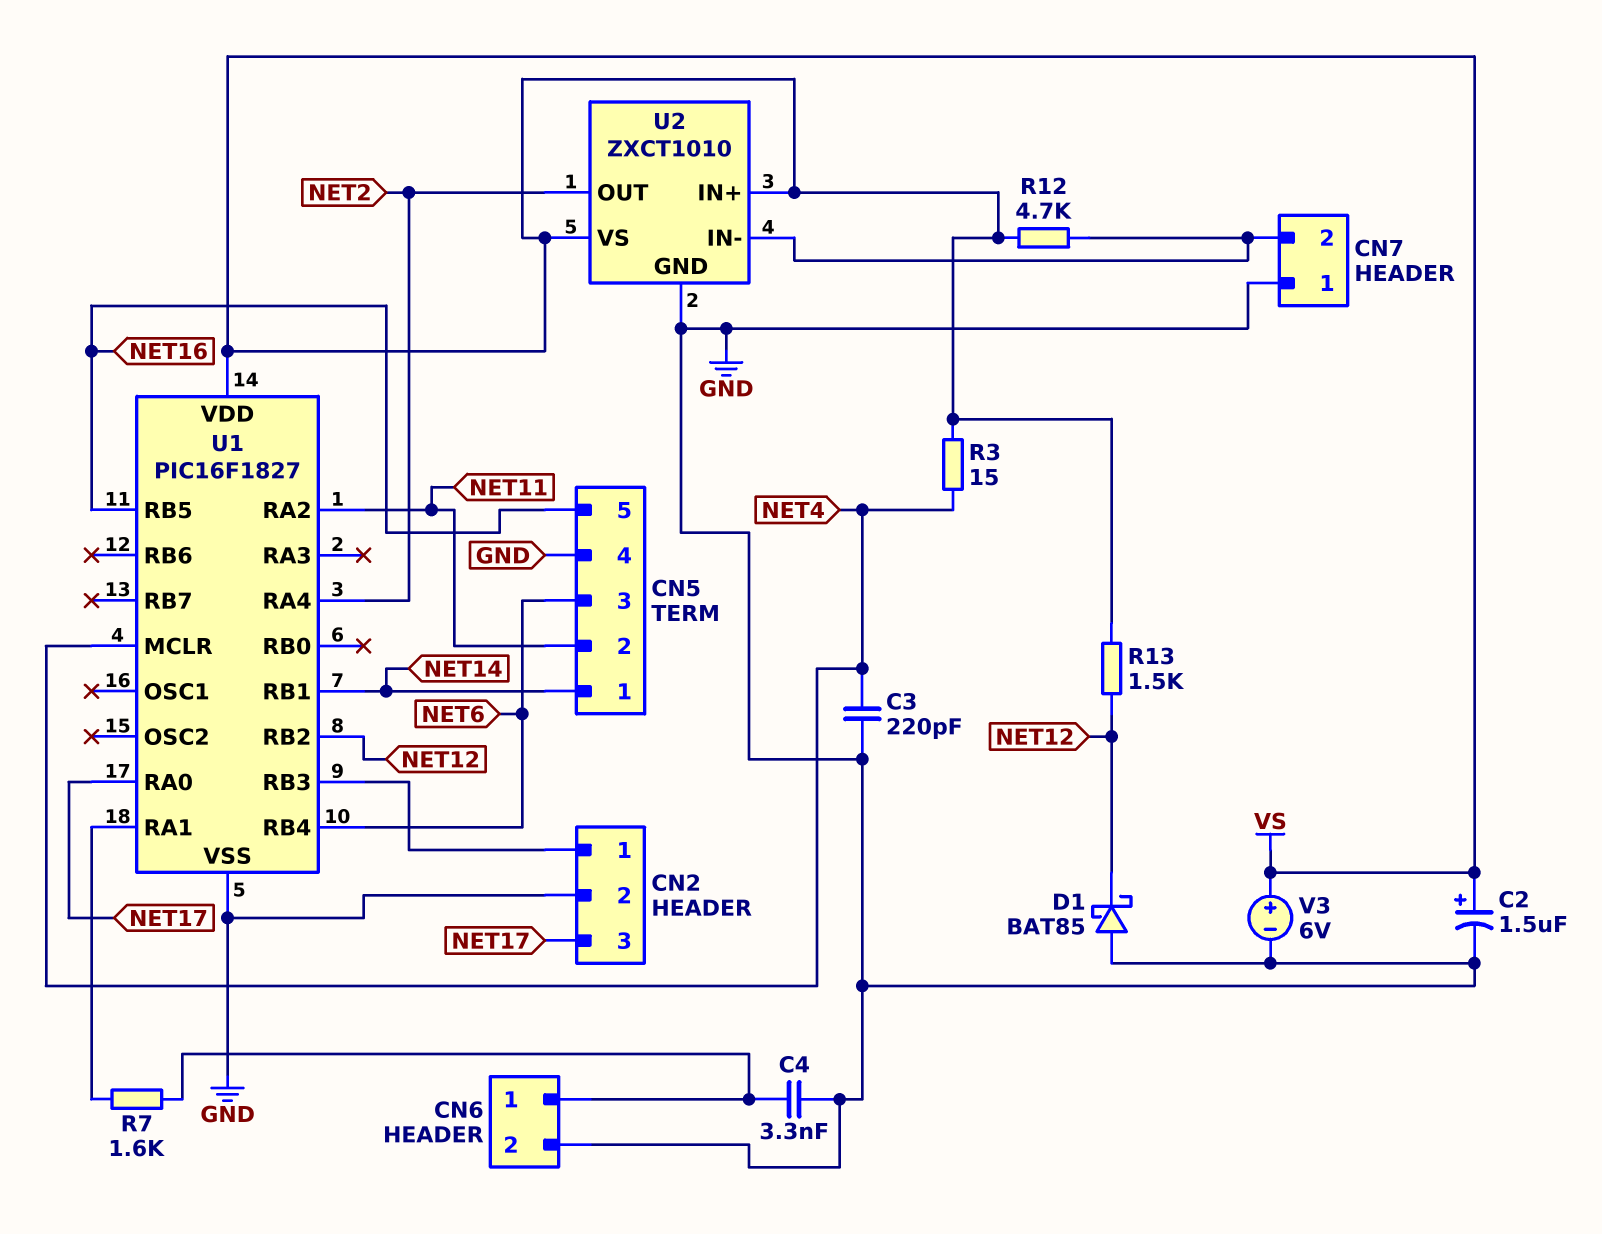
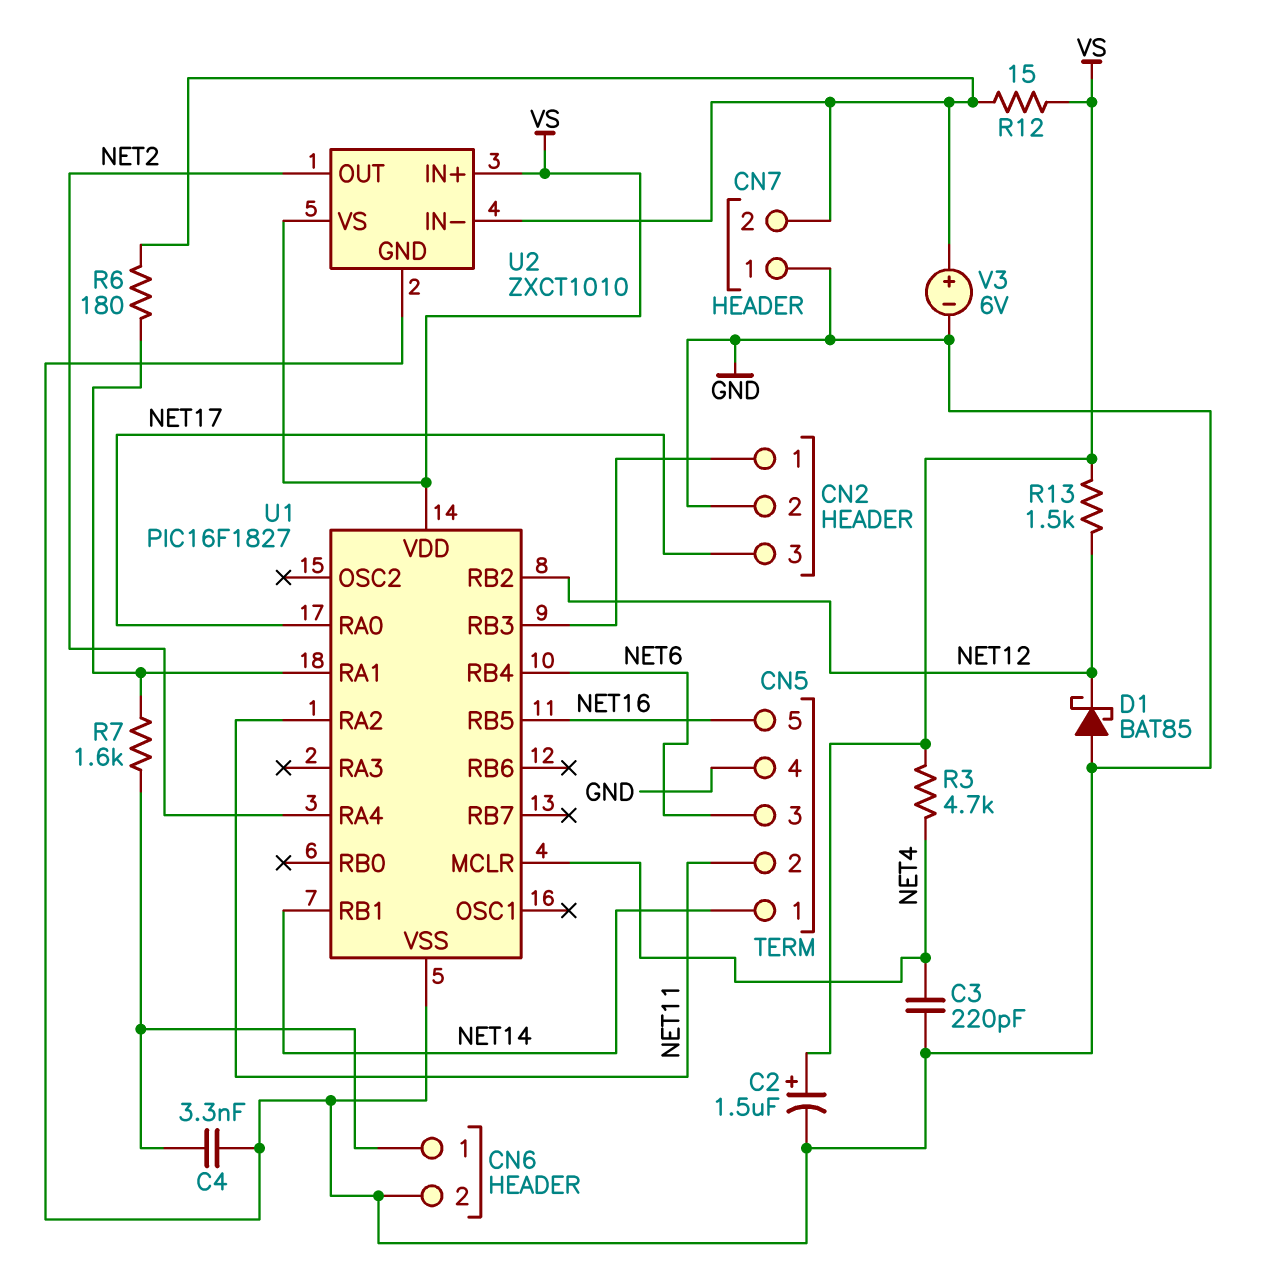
R3: 15 (NET4, VS) -> 4.7k (NET4, VS)
R6: none -> 180 (CN7/2, U1/RA1)
R12: 4.7k (CN7/2, VS) -> 15 (CN7/2, VS)
V3: 6V (plus VS, minus GND) -> 6V (plus CN7/2, minus GND)

